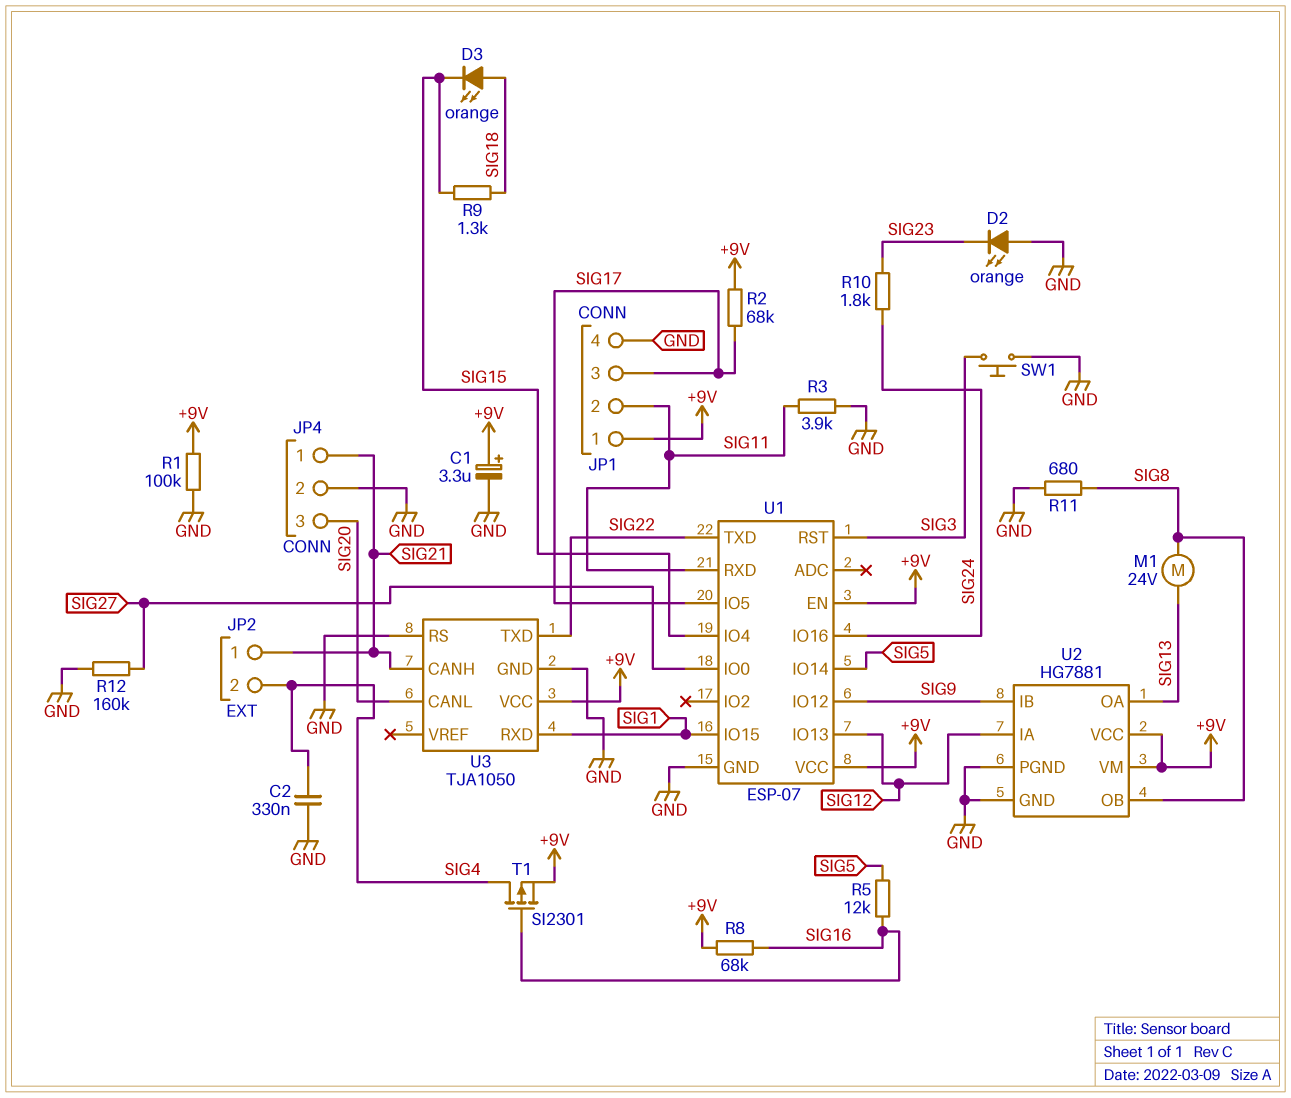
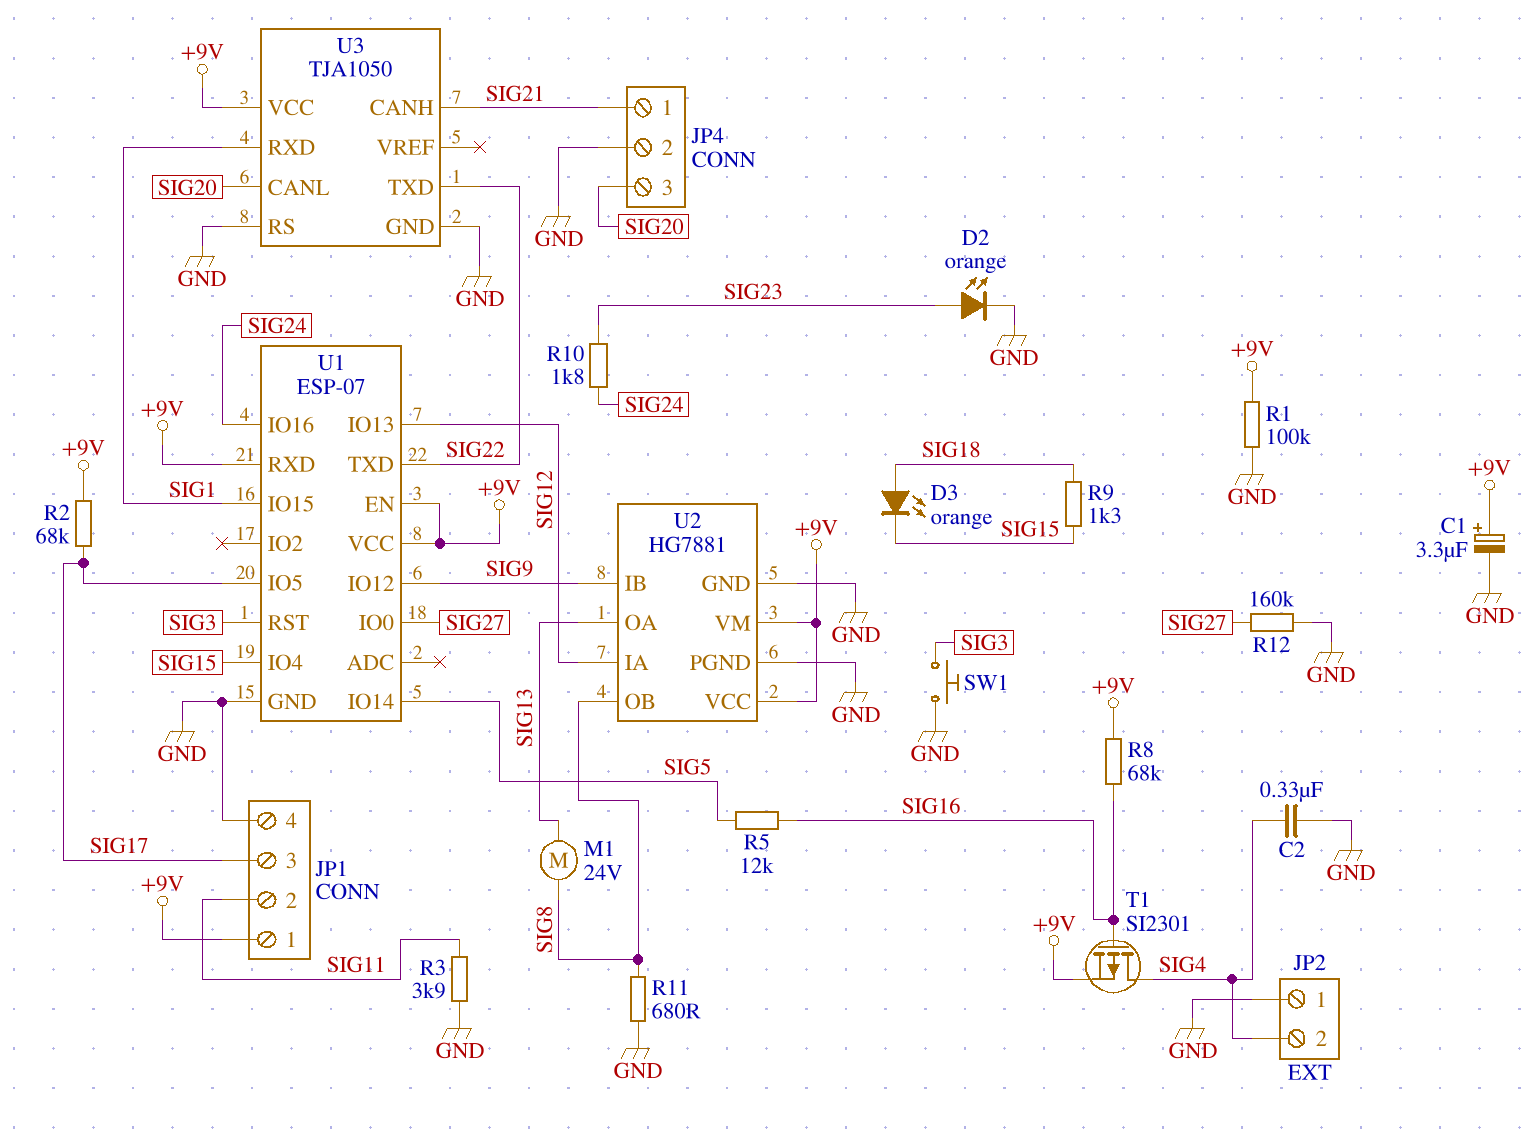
D2: LED orange (A GND, K SIG23) -> LED orange (A SIG23, K GND)
JP2 pin 1: SIG21 -> GND
U1 pin RXD: SIG11 -> +9V

